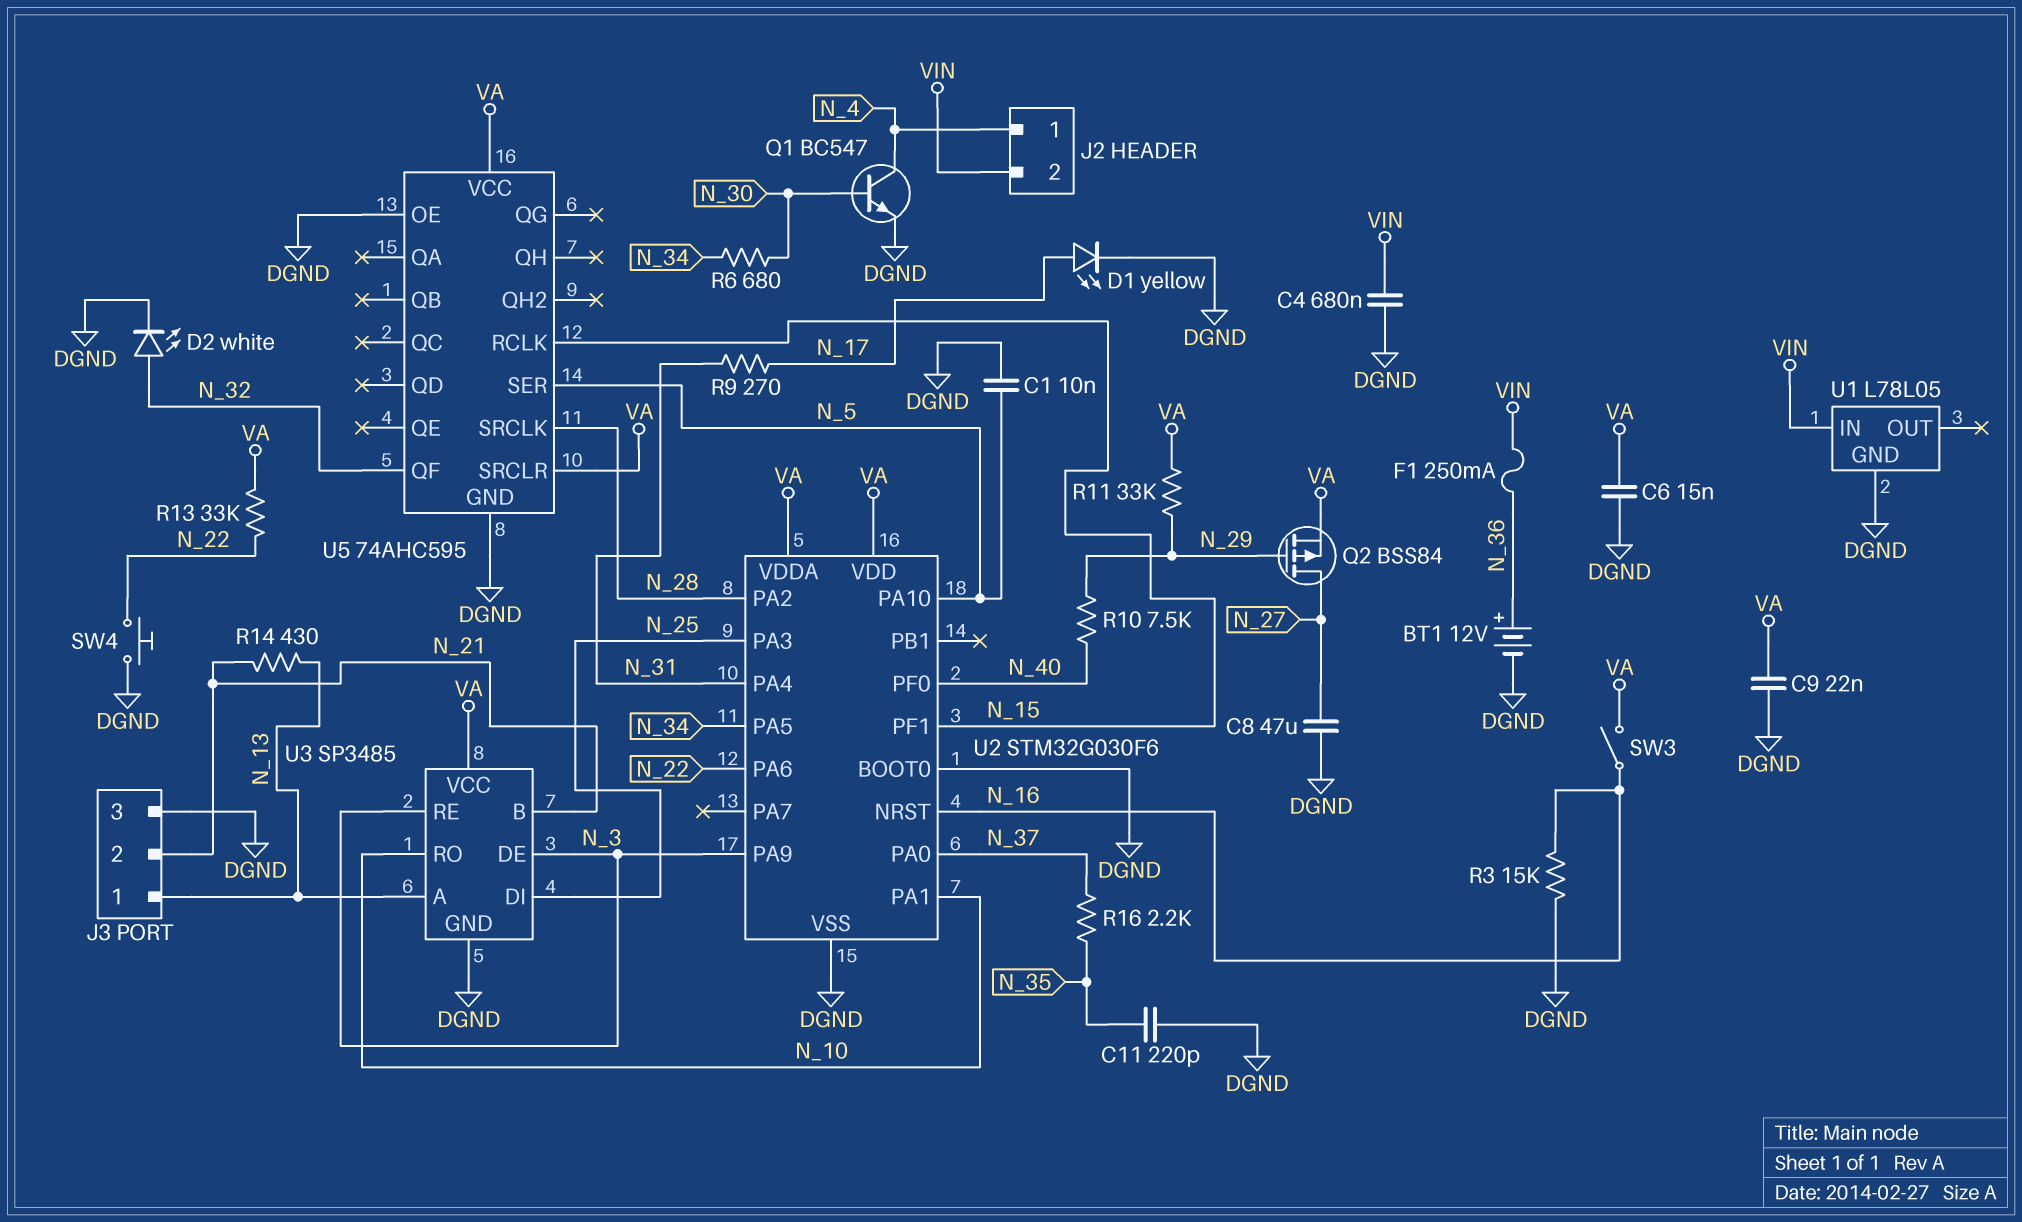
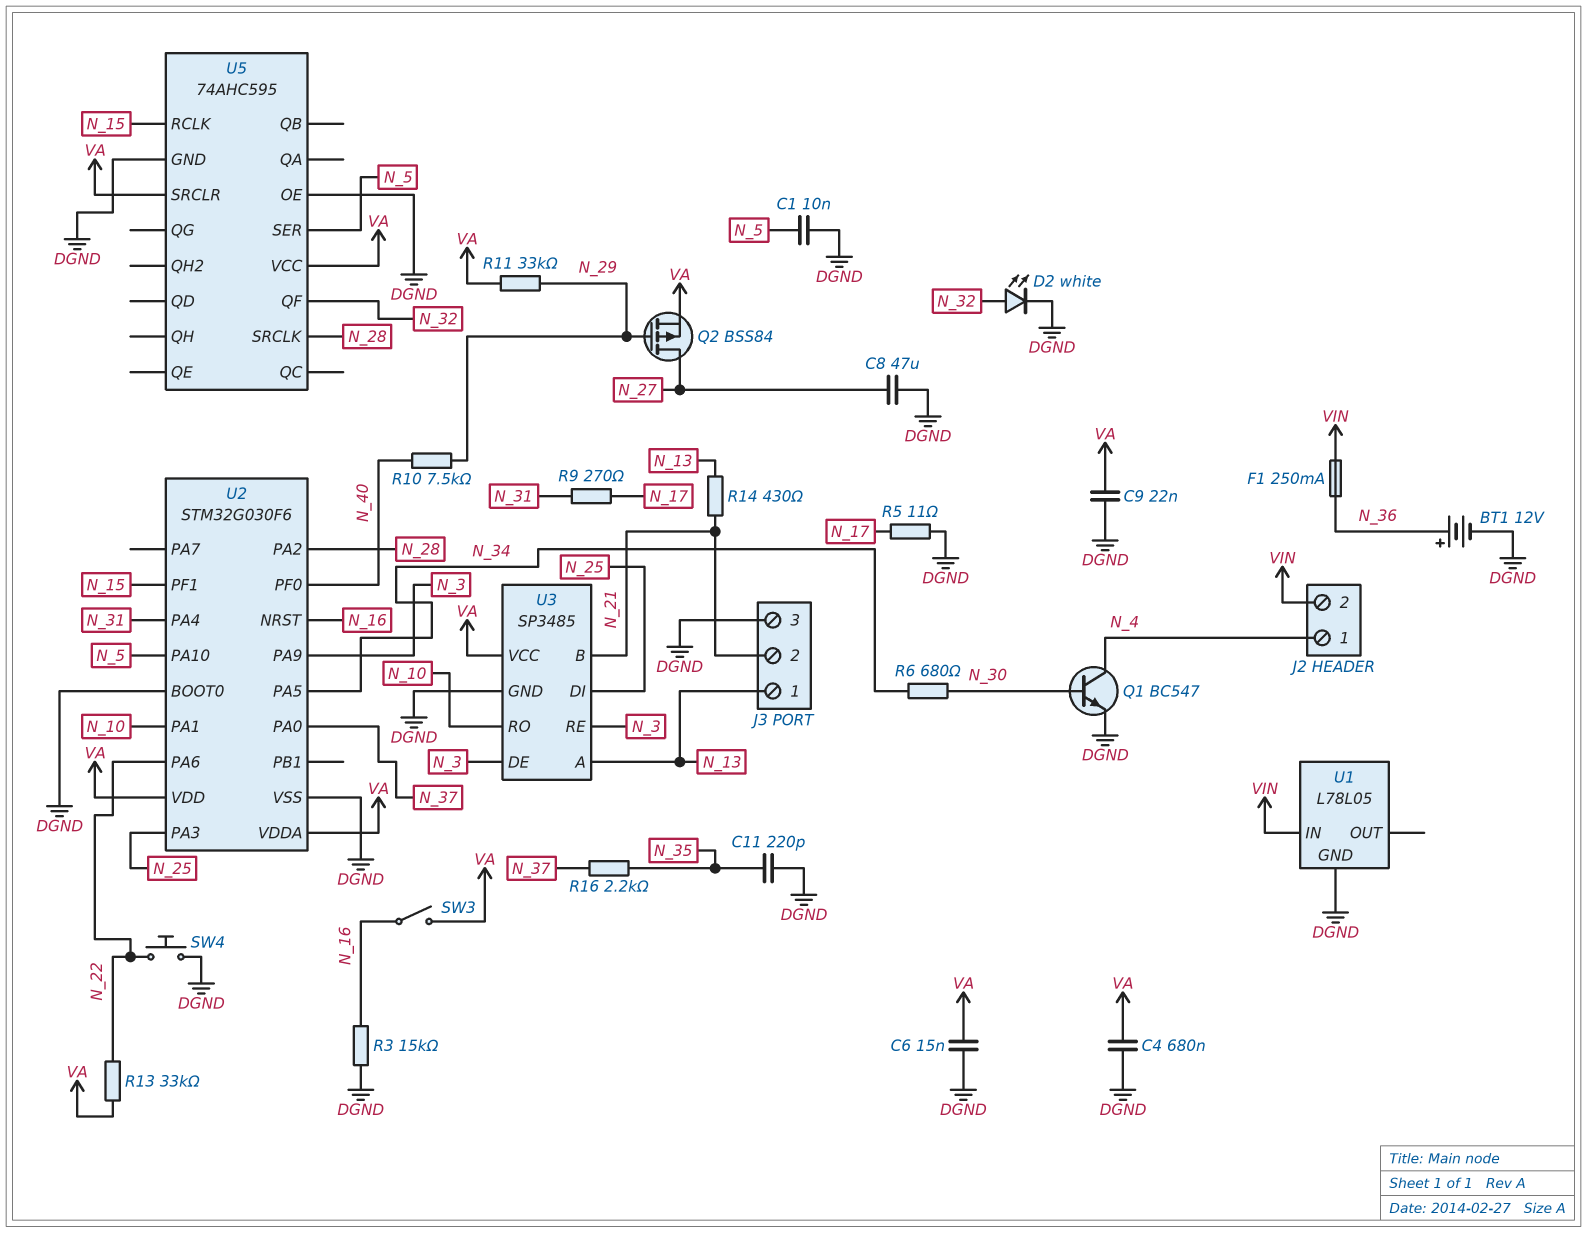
C4: 680nF (DGND, VIN) -> 680nF (DGND, VA)
D1: LED yellow (A N_17, K DGND) -> none
R5: none -> 11 (DGND, N_17)

